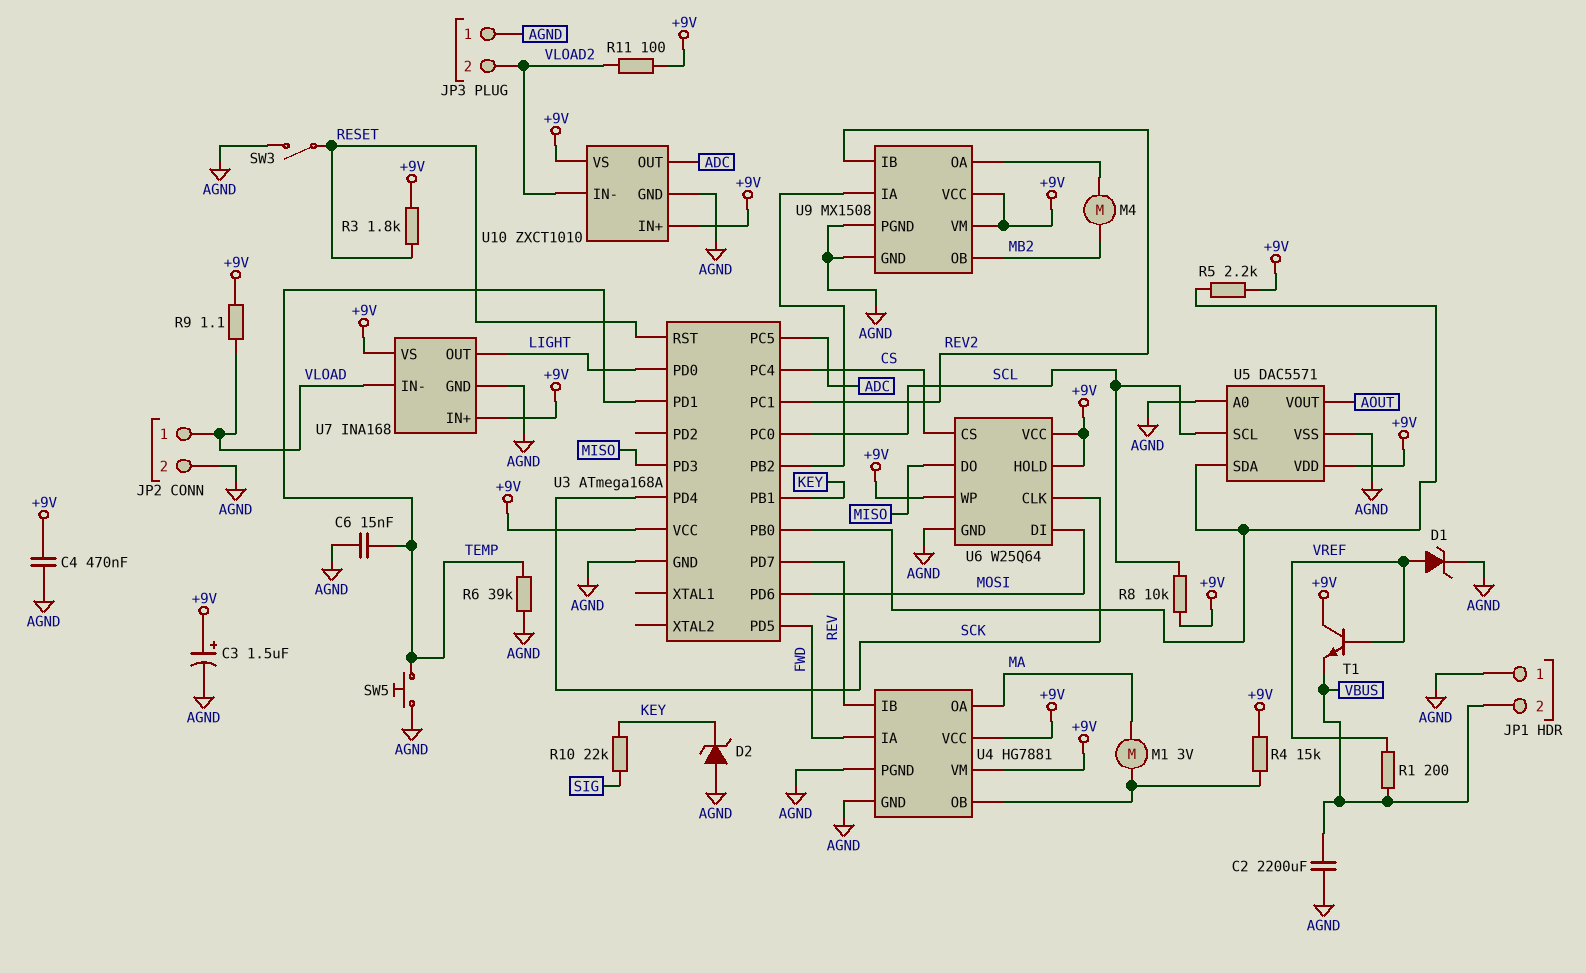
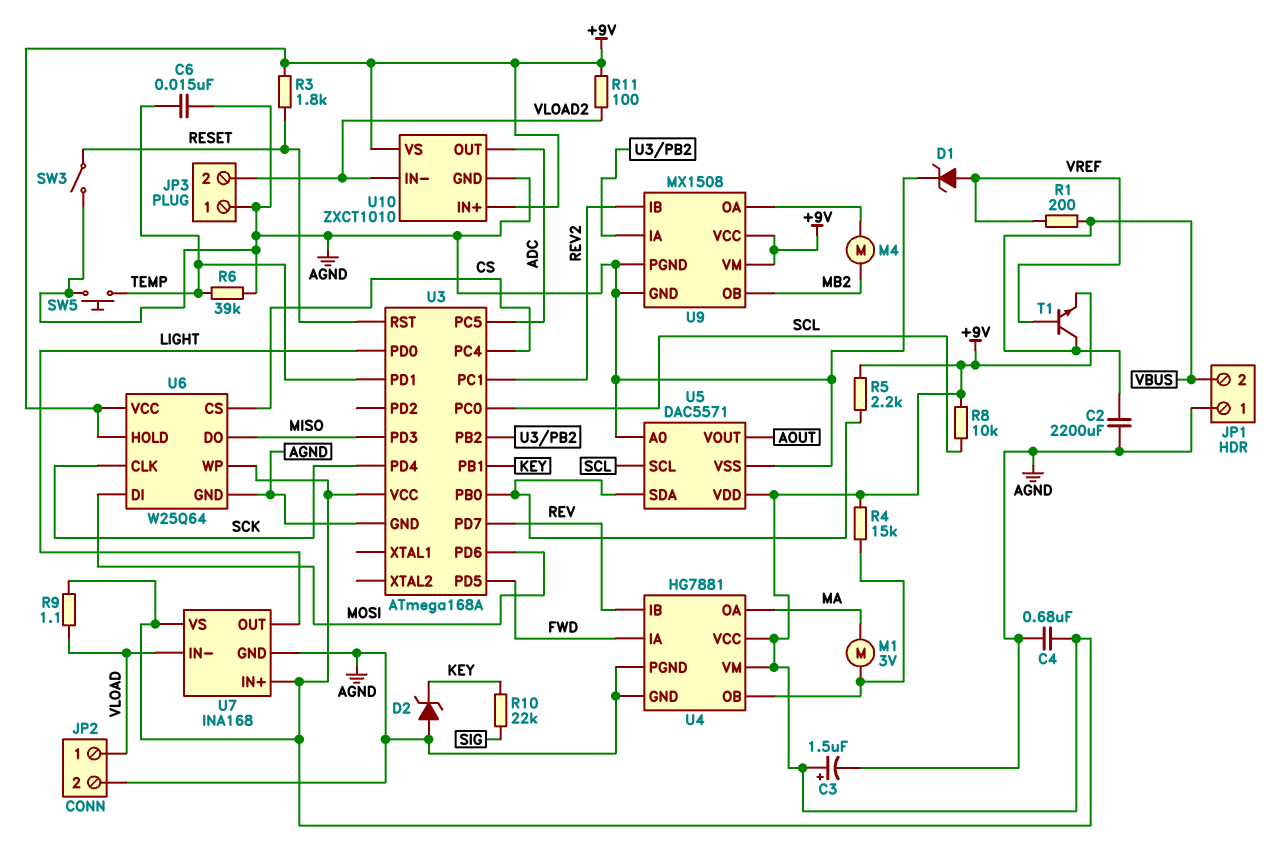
C4: 470nF (+9V, AGND) -> 680nF (+9V, AGND)
T1: NPN (B VREF, C +9V, E VBUS) -> NPN (B VREF, C VBUS, E +9V)

